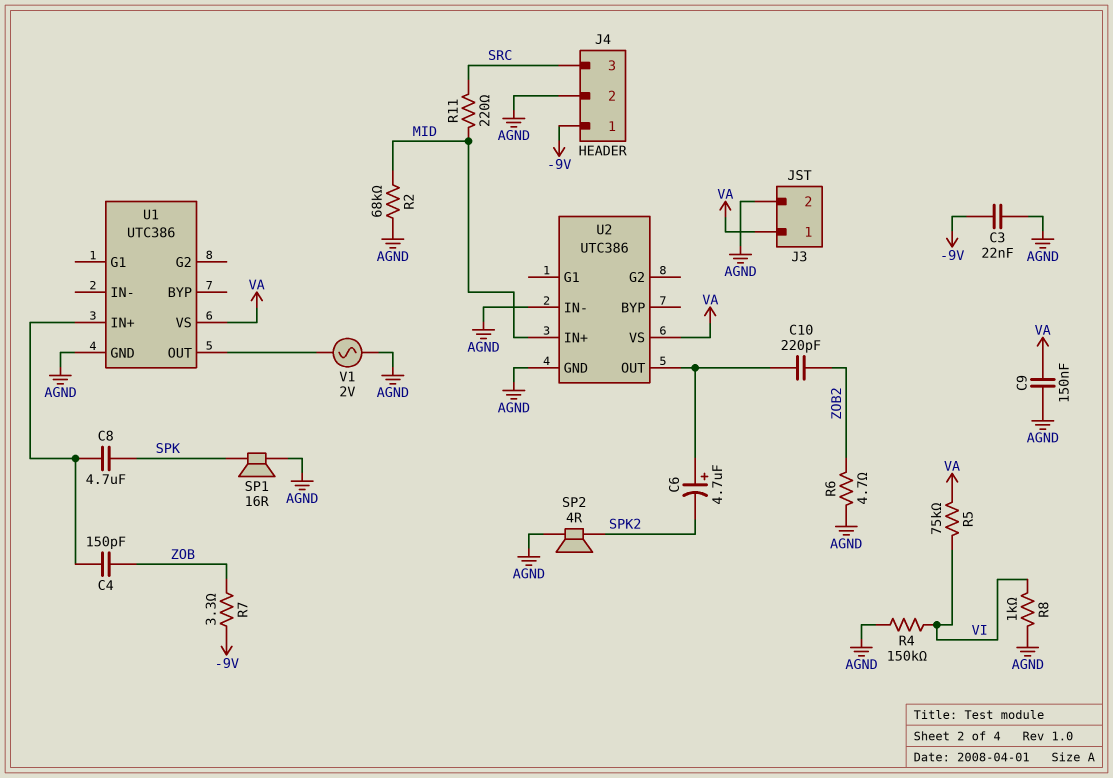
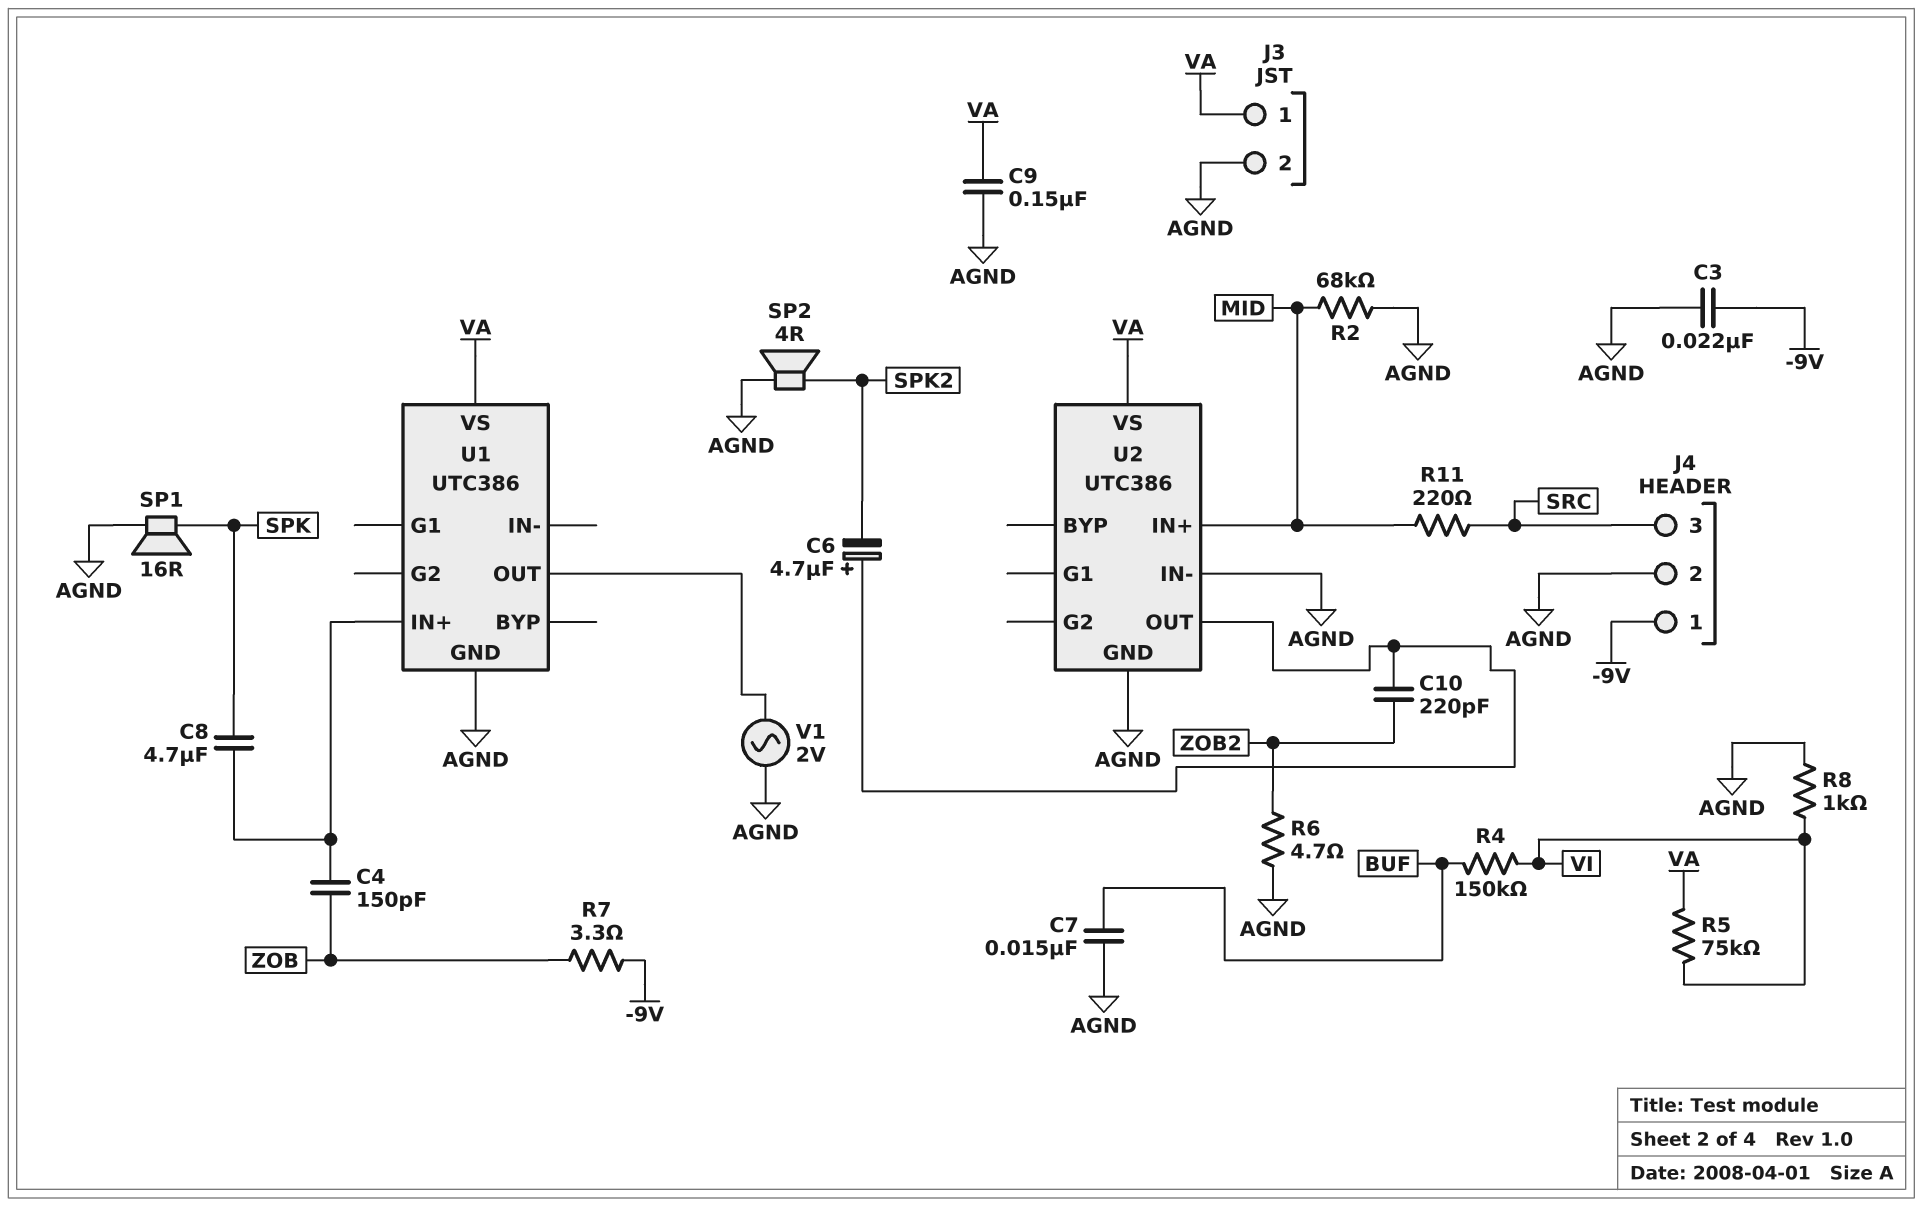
C7: none -> 15nF (AGND, BUF)
R4: 150k (AGND, VI) -> 150k (BUF, VI)

